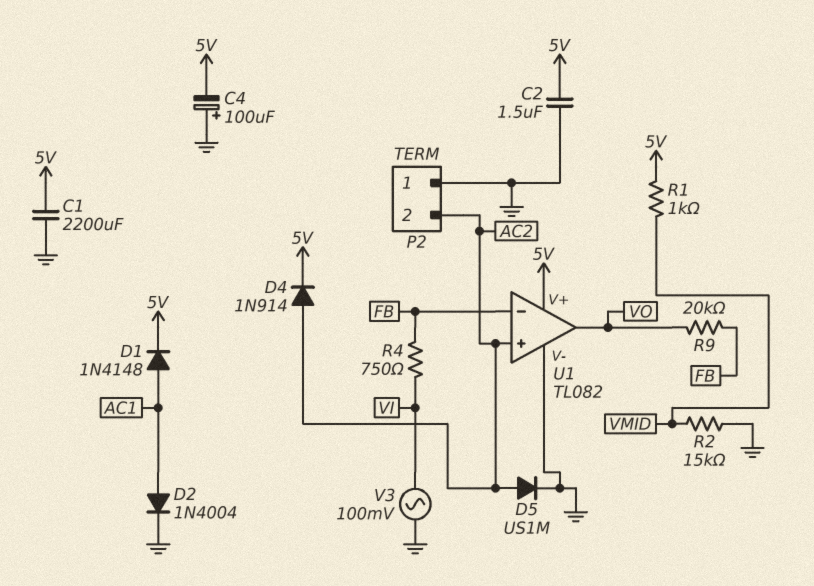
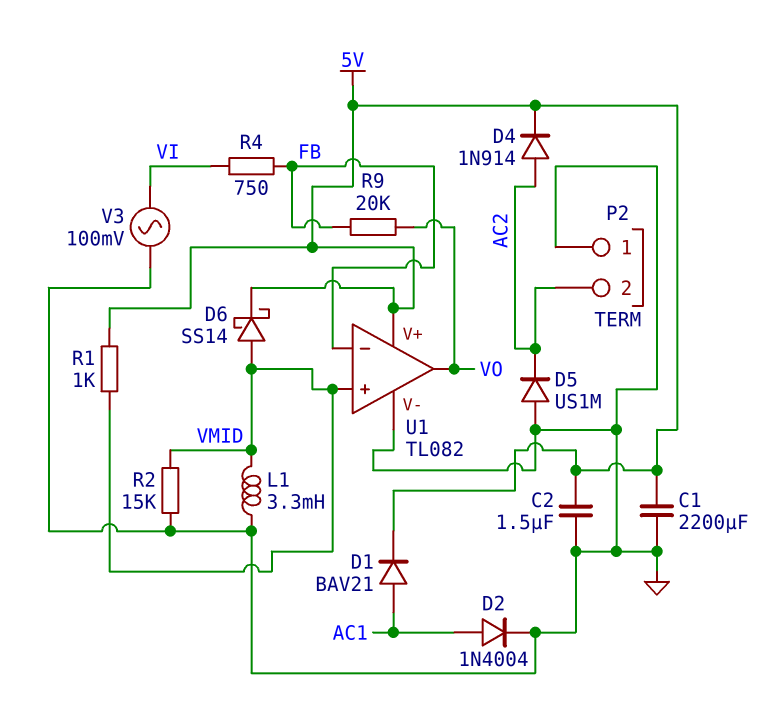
C4: 100uF (plus GND, minus 5V) -> none
D1: diode 1N4148 (A AC1, K 5V) -> diode BAV21 (A AC1, K 5V)
D5: diode US1M (A AC2, K GND) -> diode US1M (A GND, K AC2)
D6: none -> schottky SS14 (A VMID, K 5V)
L1: none -> 3.3mH (GND, VMID)
U1 pin in+: AC2 -> VMID

